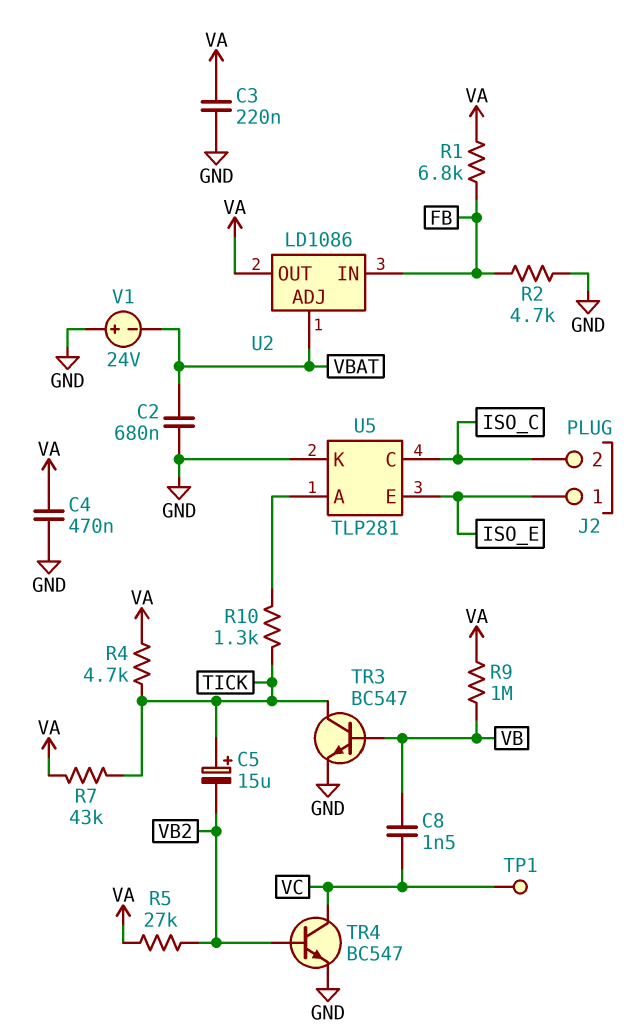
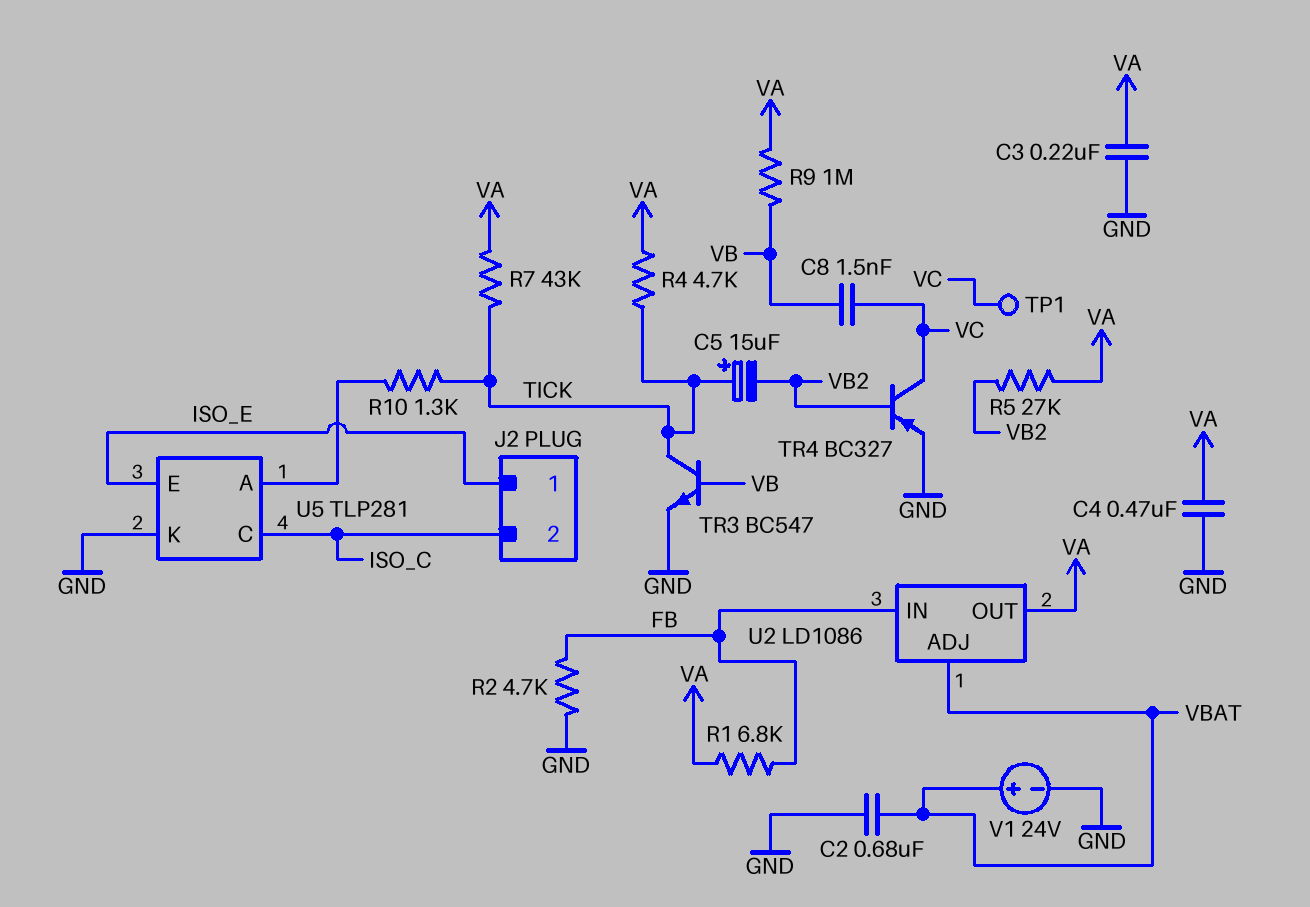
TR4: NPN BC547 (B VB2, C VC, E GND) -> PNP BC327 (B VB2, C VC, E GND)
V1: 24V (plus GND, minus VBAT) -> 24V (plus VBAT, minus GND)

